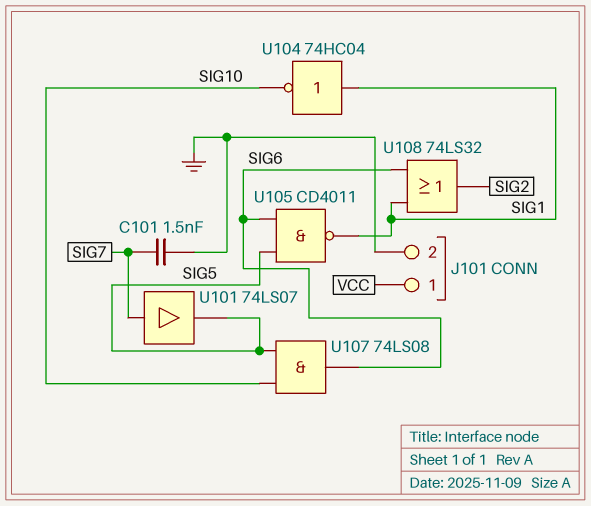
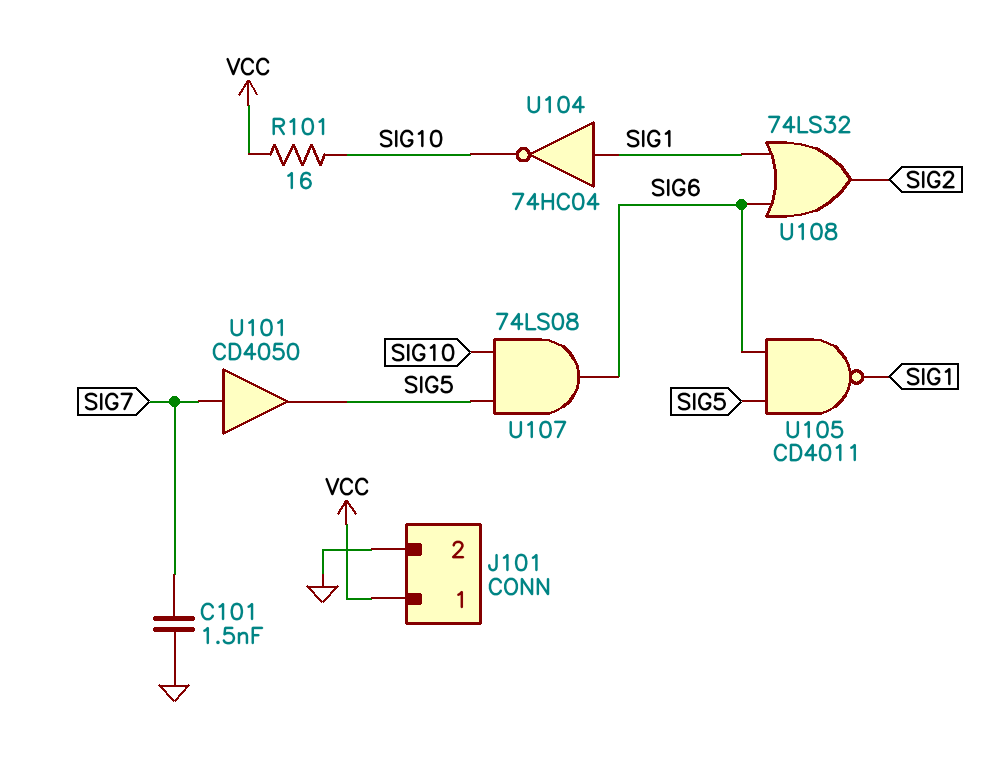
R101: none -> 16 (SIG10, VCC)
U101: buffer 74LS07 (in SIG7, out SIG5) -> buffer CD4050 (in SIG7, out SIG5)

